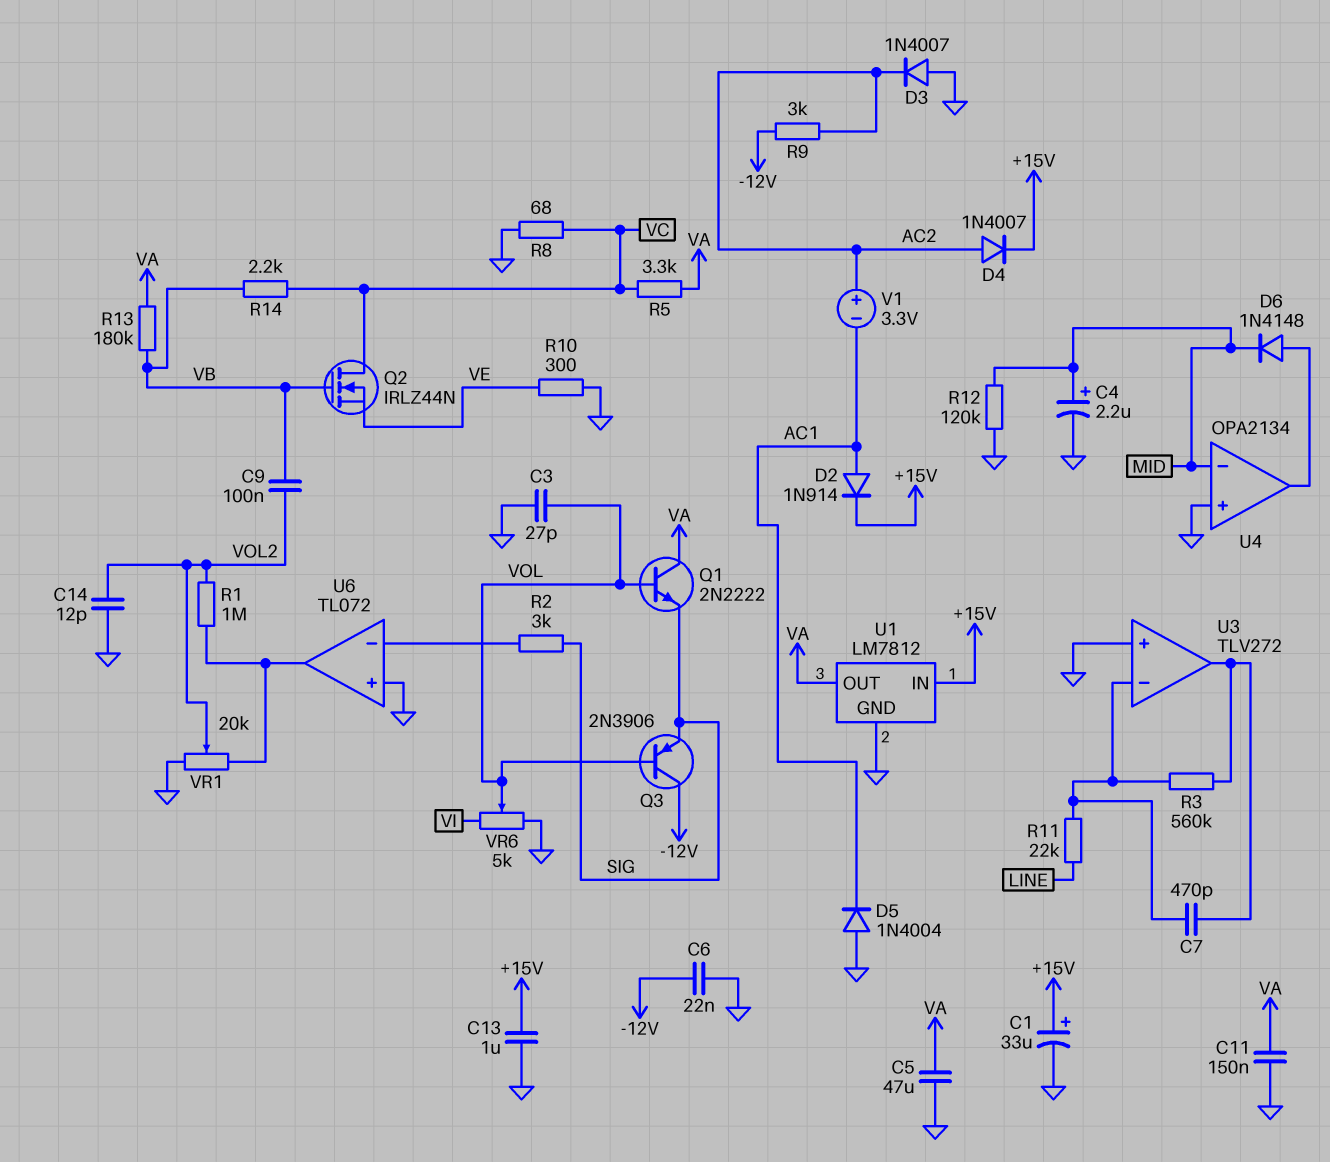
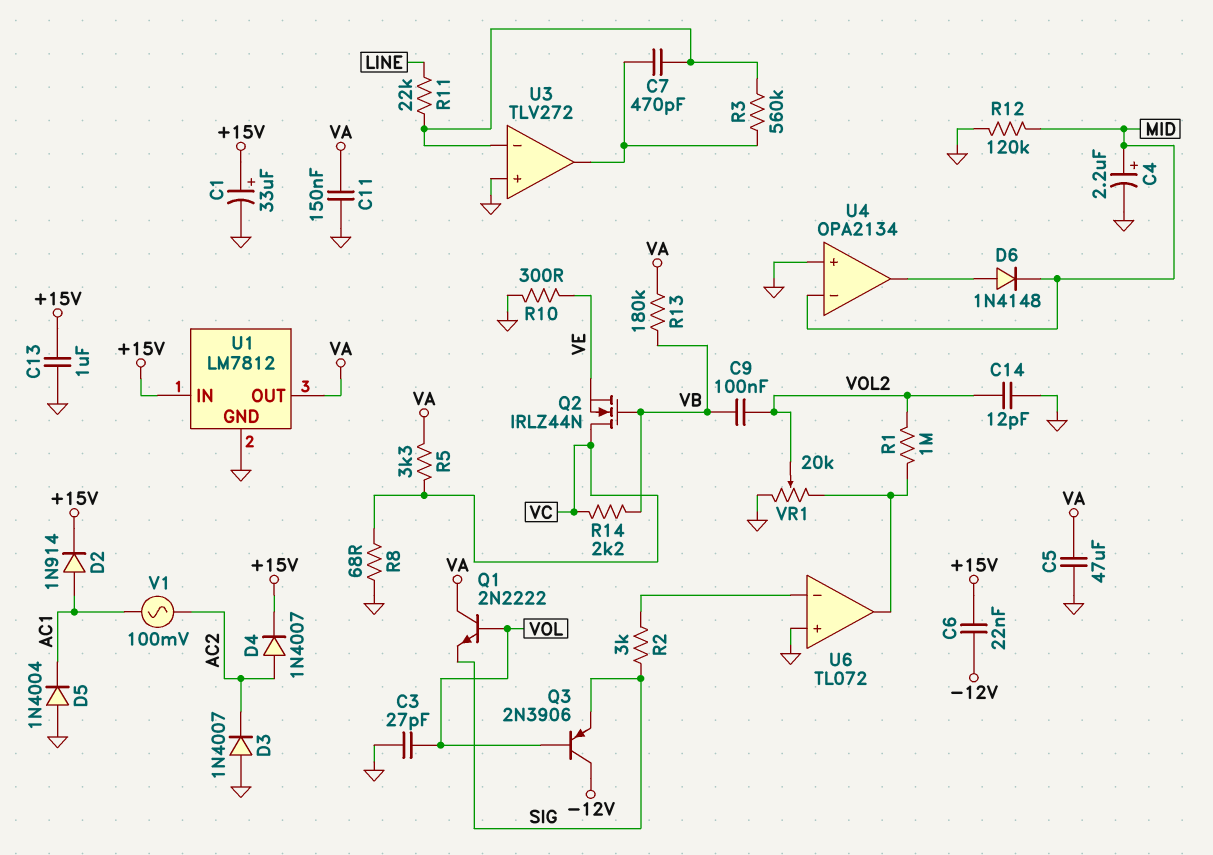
C6: 22nF (-12V, GND) -> 22nF (+15V, -12V)
R9: 3k (-12V, AC2) -> none
V1: 3.3V (plus AC2, minus AC1) -> AC 100mV (AC1, AC2)
VR6: 5k (GND, VI, wiper VOL) -> none

